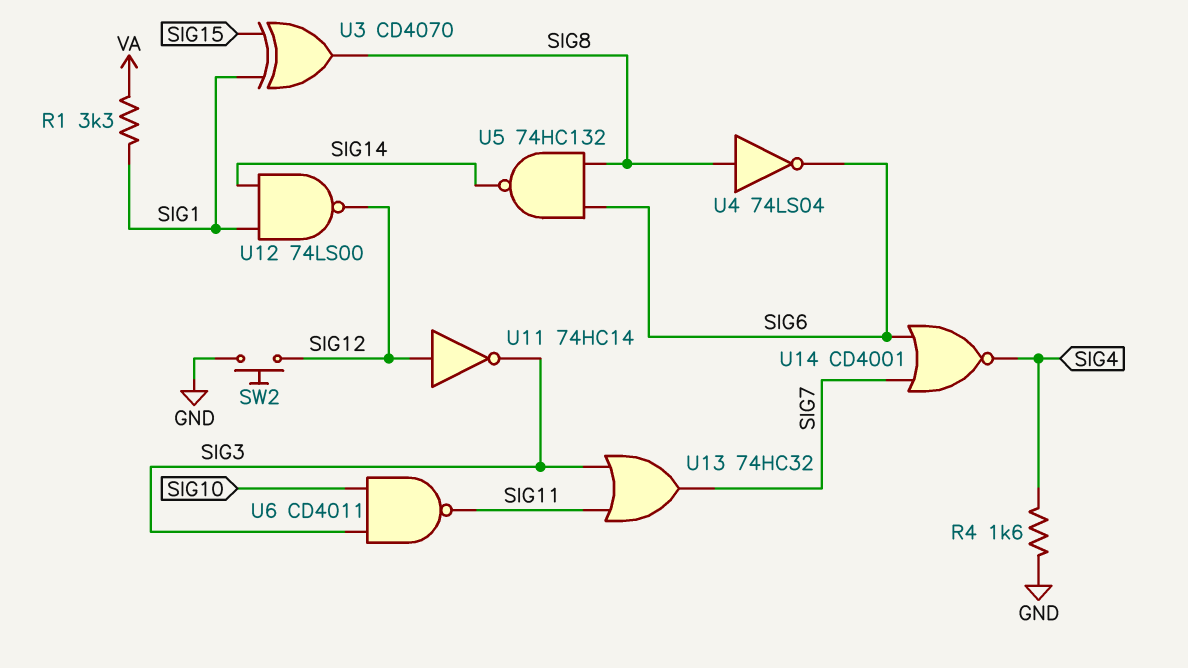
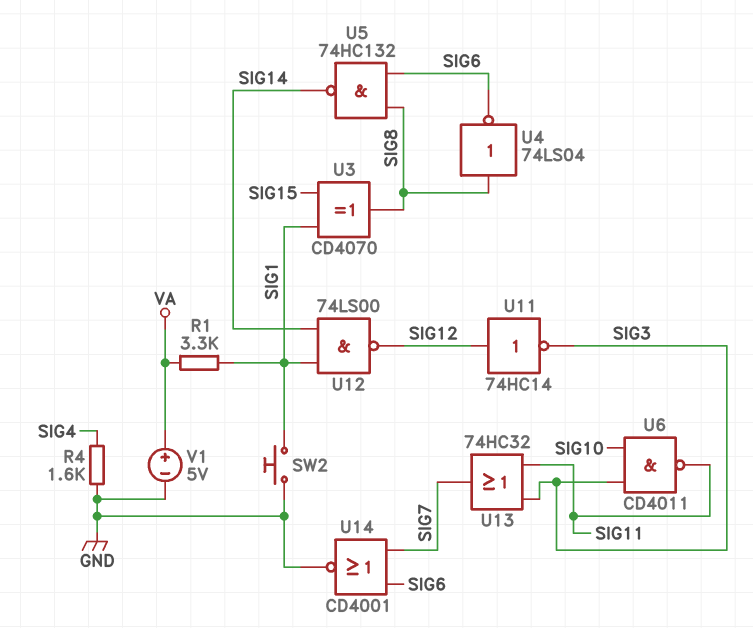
SW2: button (GND, SIG12) -> button (GND, SIG1)
U14: NOR CD4001 (in SIG6, in SIG7, out SIG4) -> NOR CD4001 (in SIG6, in SIG7, out GND)
V1: none -> 5V (plus VA, minus GND)

